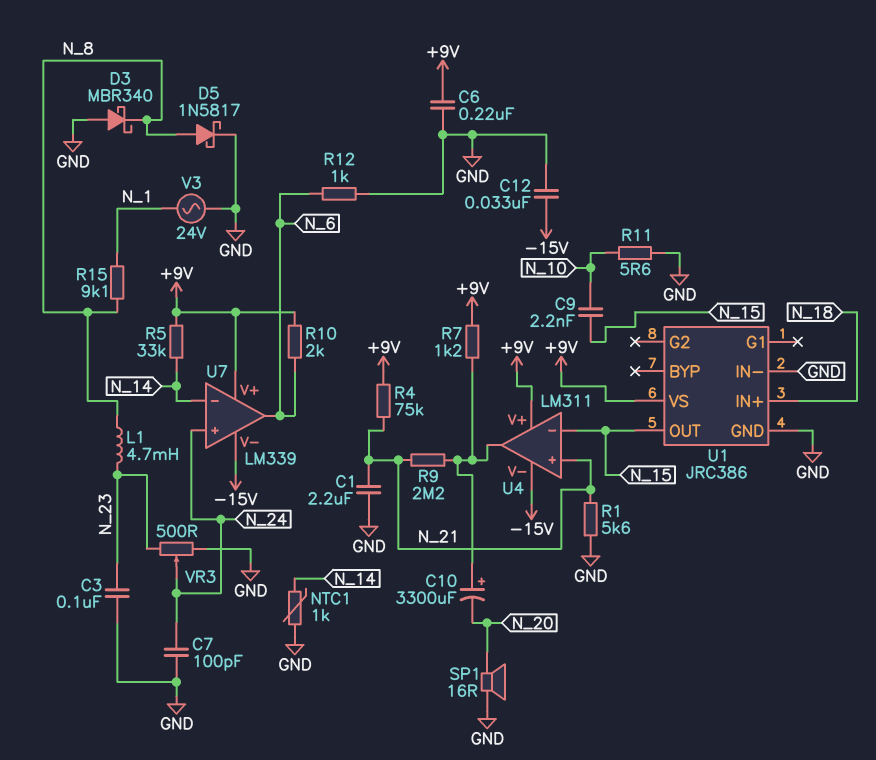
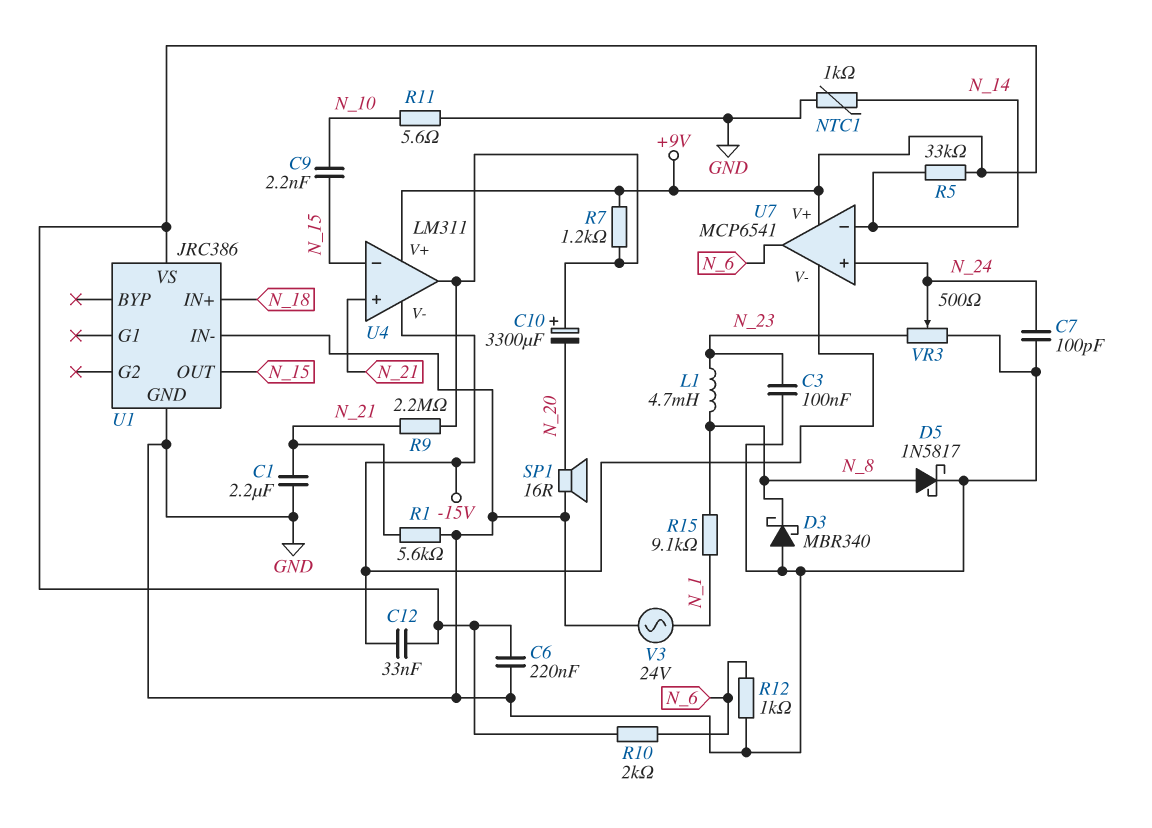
C12: 33nF (-15V, GND) -> 33nF (+9V, -15V)
R4: 75k (+9V, N_21) -> none
U7: LM339 -> MCP6541

